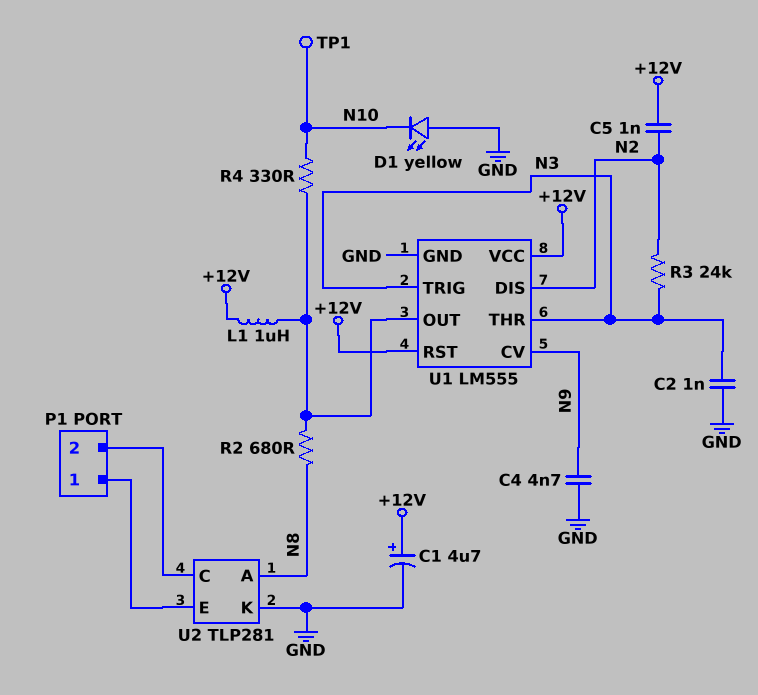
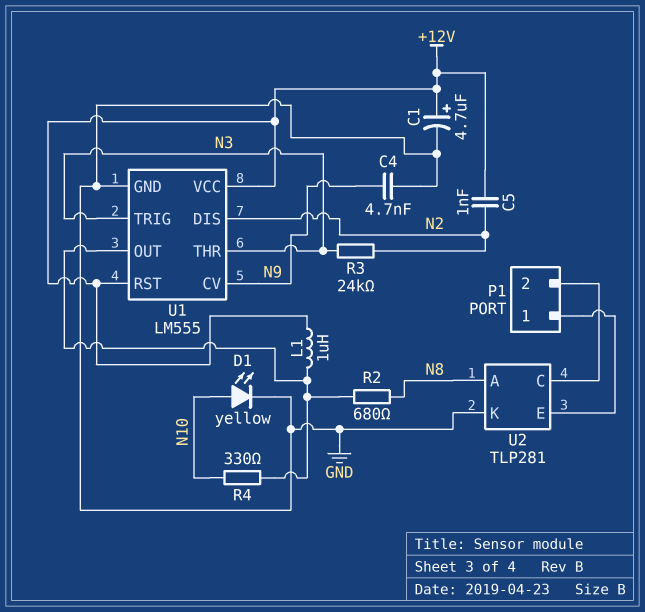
C2: 1nF (GND, N3) -> none
D1: LED yellow (A GND, K N10) -> LED yellow (A N10, K GND)
TP1: test point (N10) -> none

